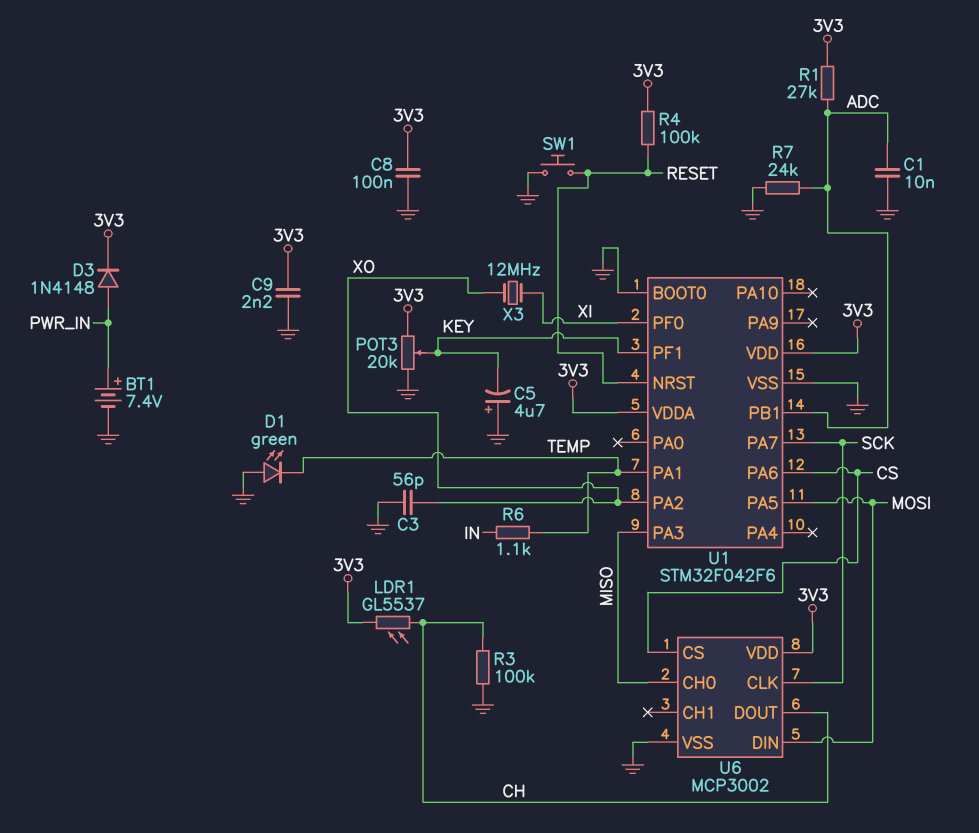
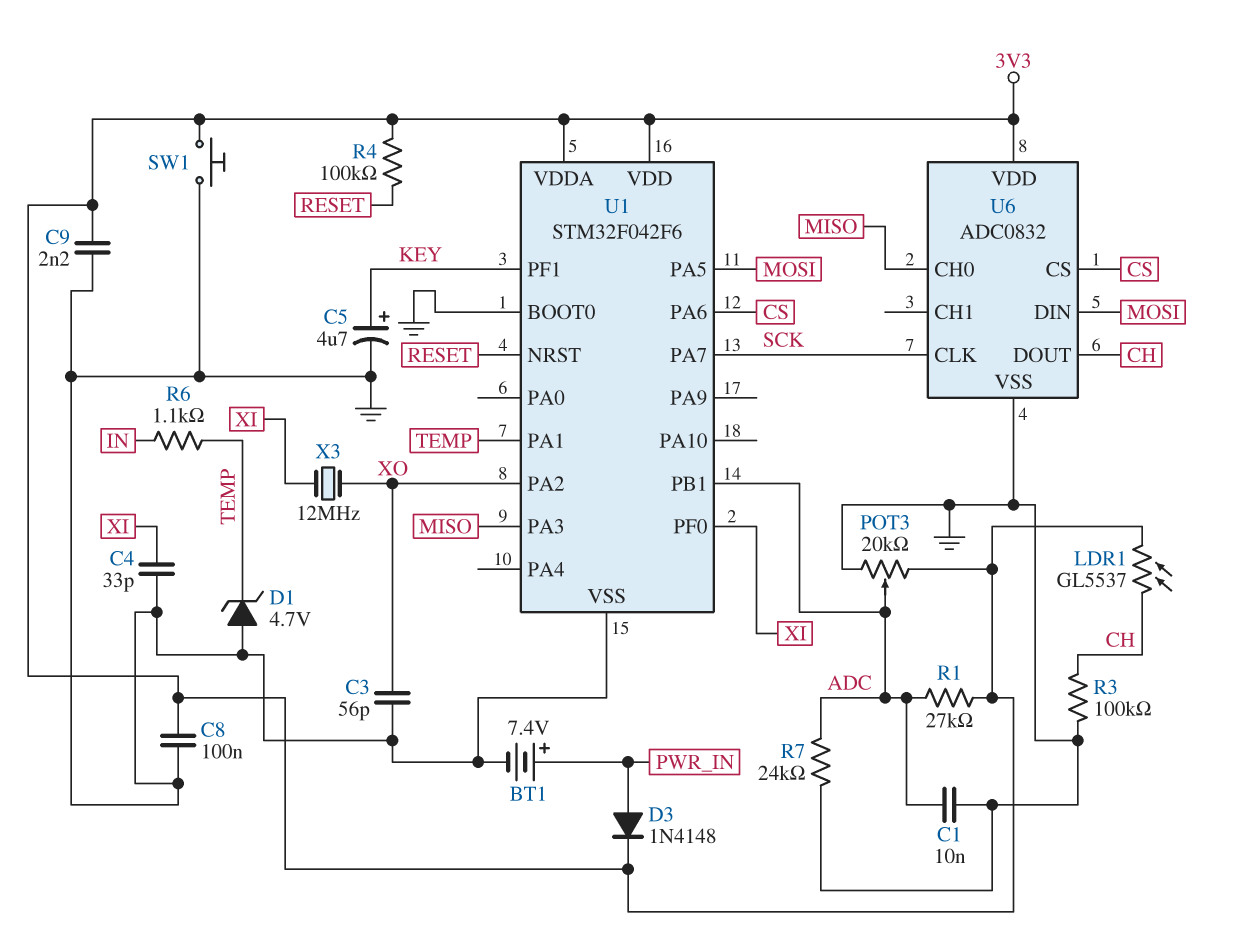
C4: none -> 33pF (GND, XI)
C5: 4.7uF (plus GND, minus KEY) -> 4.7uF (plus KEY, minus GND)
D1: LED green (A GND, K TEMP) -> zener 4.7V (A GND, K TEMP)
POT3: 20k (3V3, GND, wiper KEY) -> 20k (3V3, GND, wiper ADC)
SW1: button (GND, RESET) -> button (3V3, GND)
U6: MCP3002 -> ADC0832

